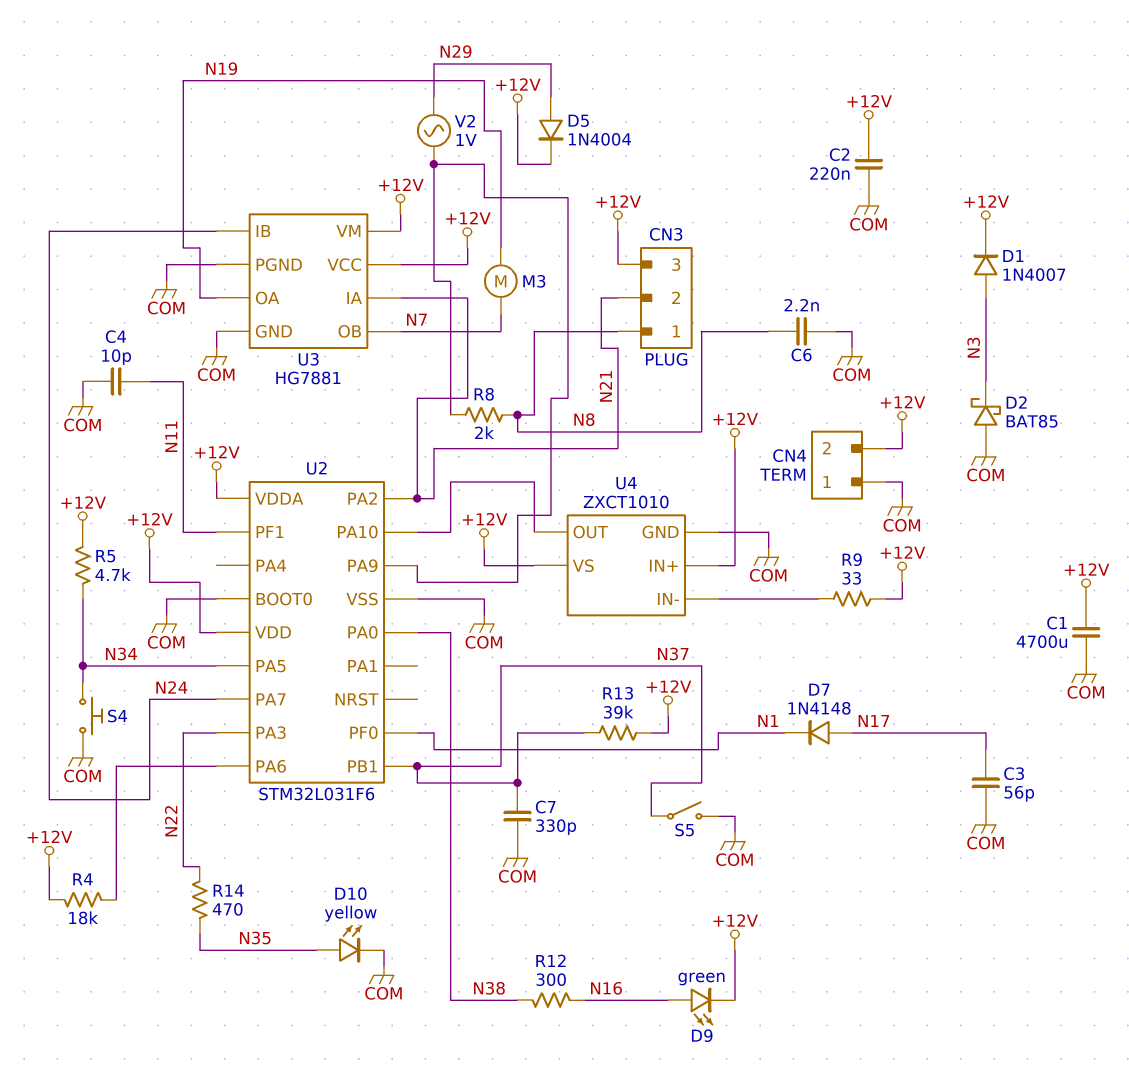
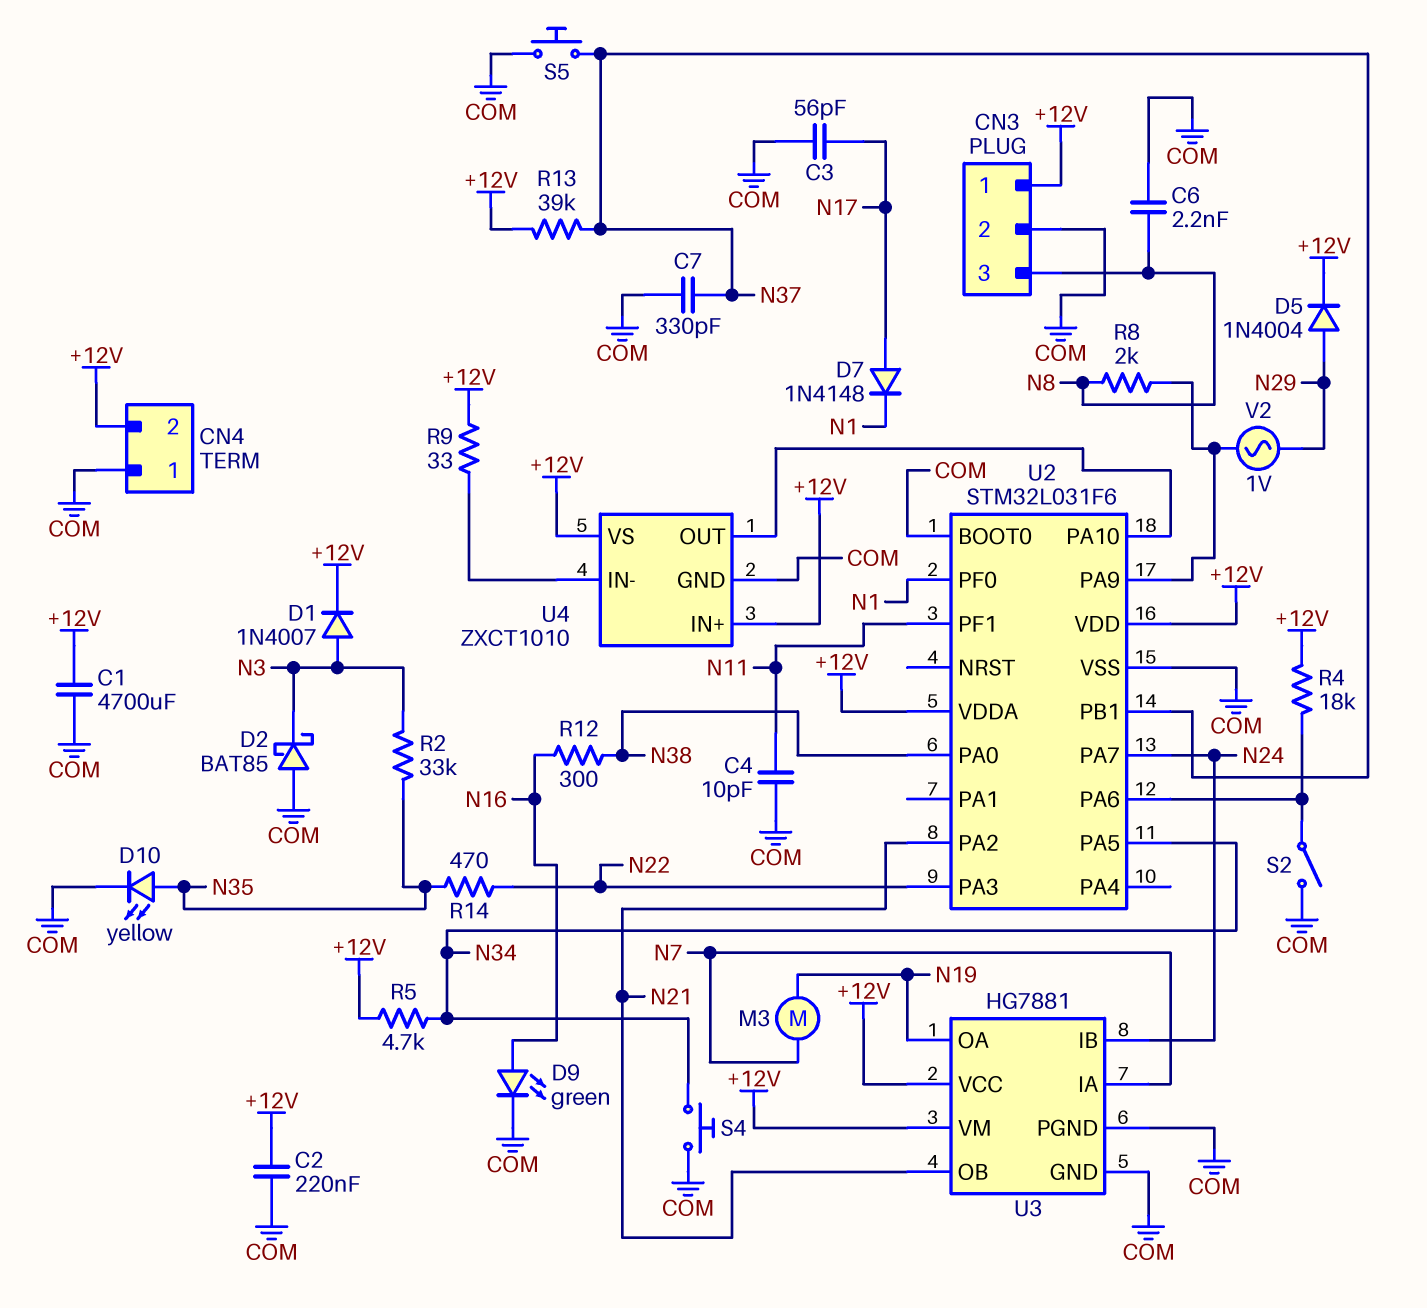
CN3 pin 1: N8 -> +12V
CN3 pin 2: N21 -> COM
CN3 pin 3: +12V -> N8
D9: LED green (A N16, K +12V) -> LED green (A N16, K COM)
R2: none -> 33k (N3, N35)
S2: none -> switch (COM, U2/PA6)
S5: switch (COM, N37) -> button (COM, N37)
U3 pin IA: N21 -> N7
U3 pin OB: N7 -> N21

